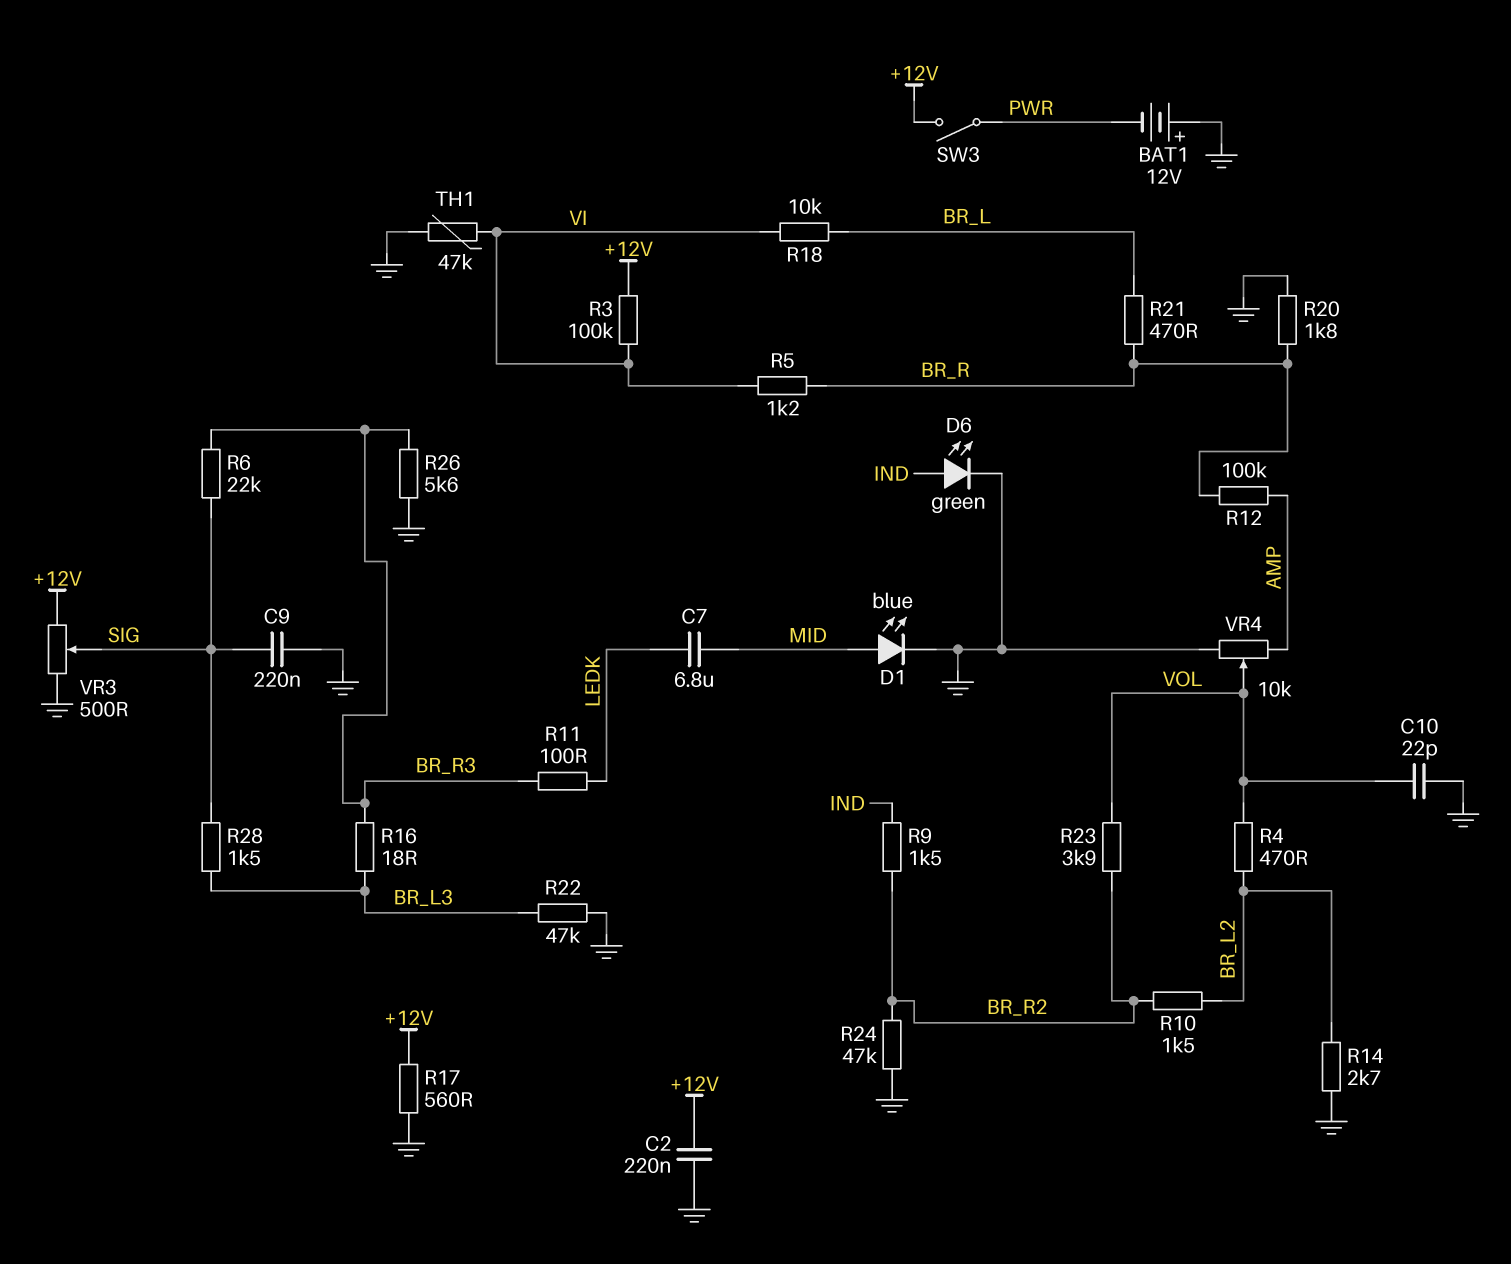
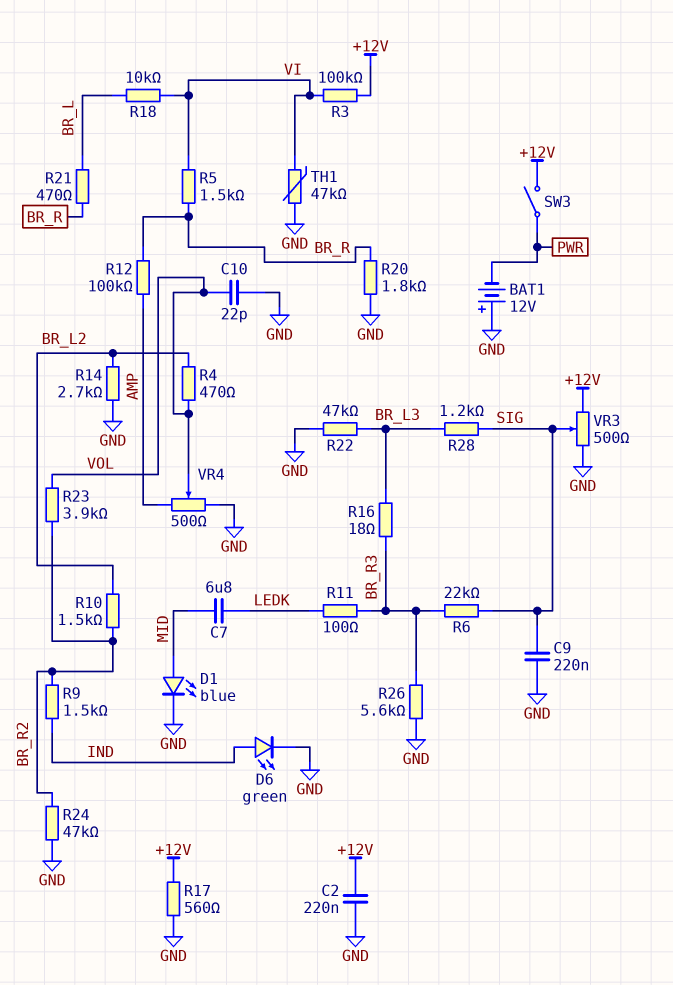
R5: 1.2k (BR_R, VI) -> 1.5k (BR_R, VI)
R28: 1.5k (BR_L3, SIG) -> 1.2k (BR_L3, SIG)
VR4: 10k (AMP, GND, wiper VOL) -> 500 (AMP, GND, wiper VOL)

